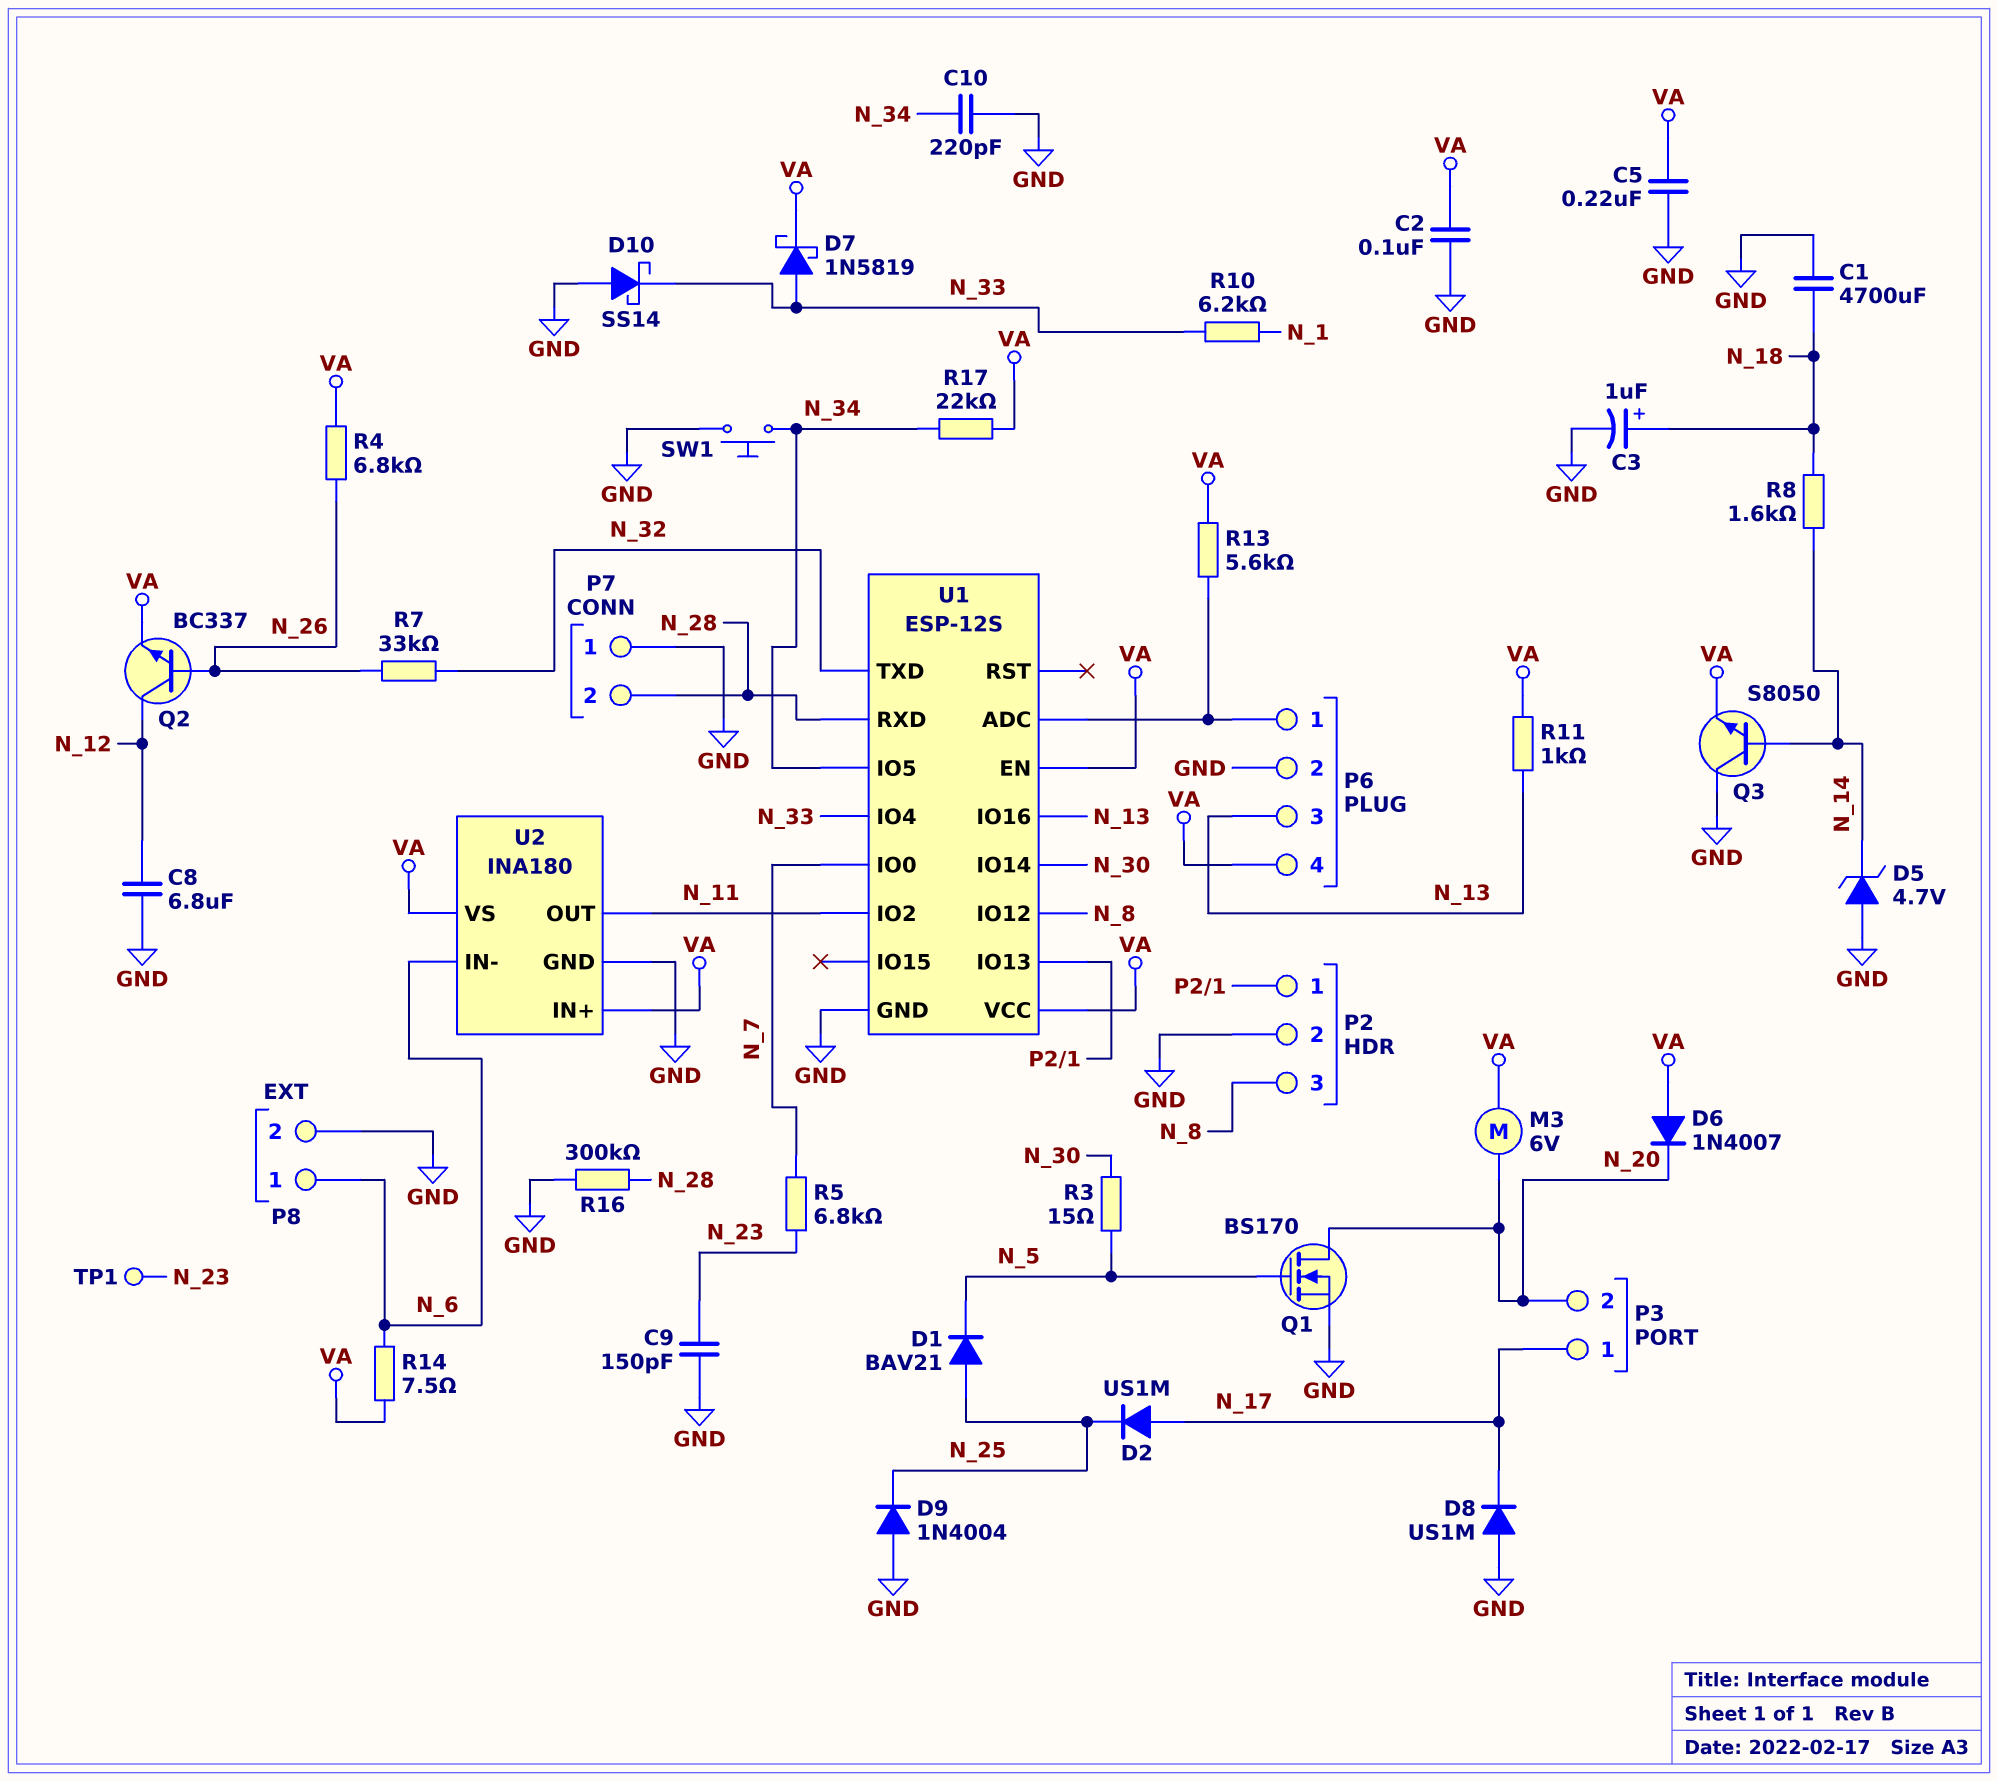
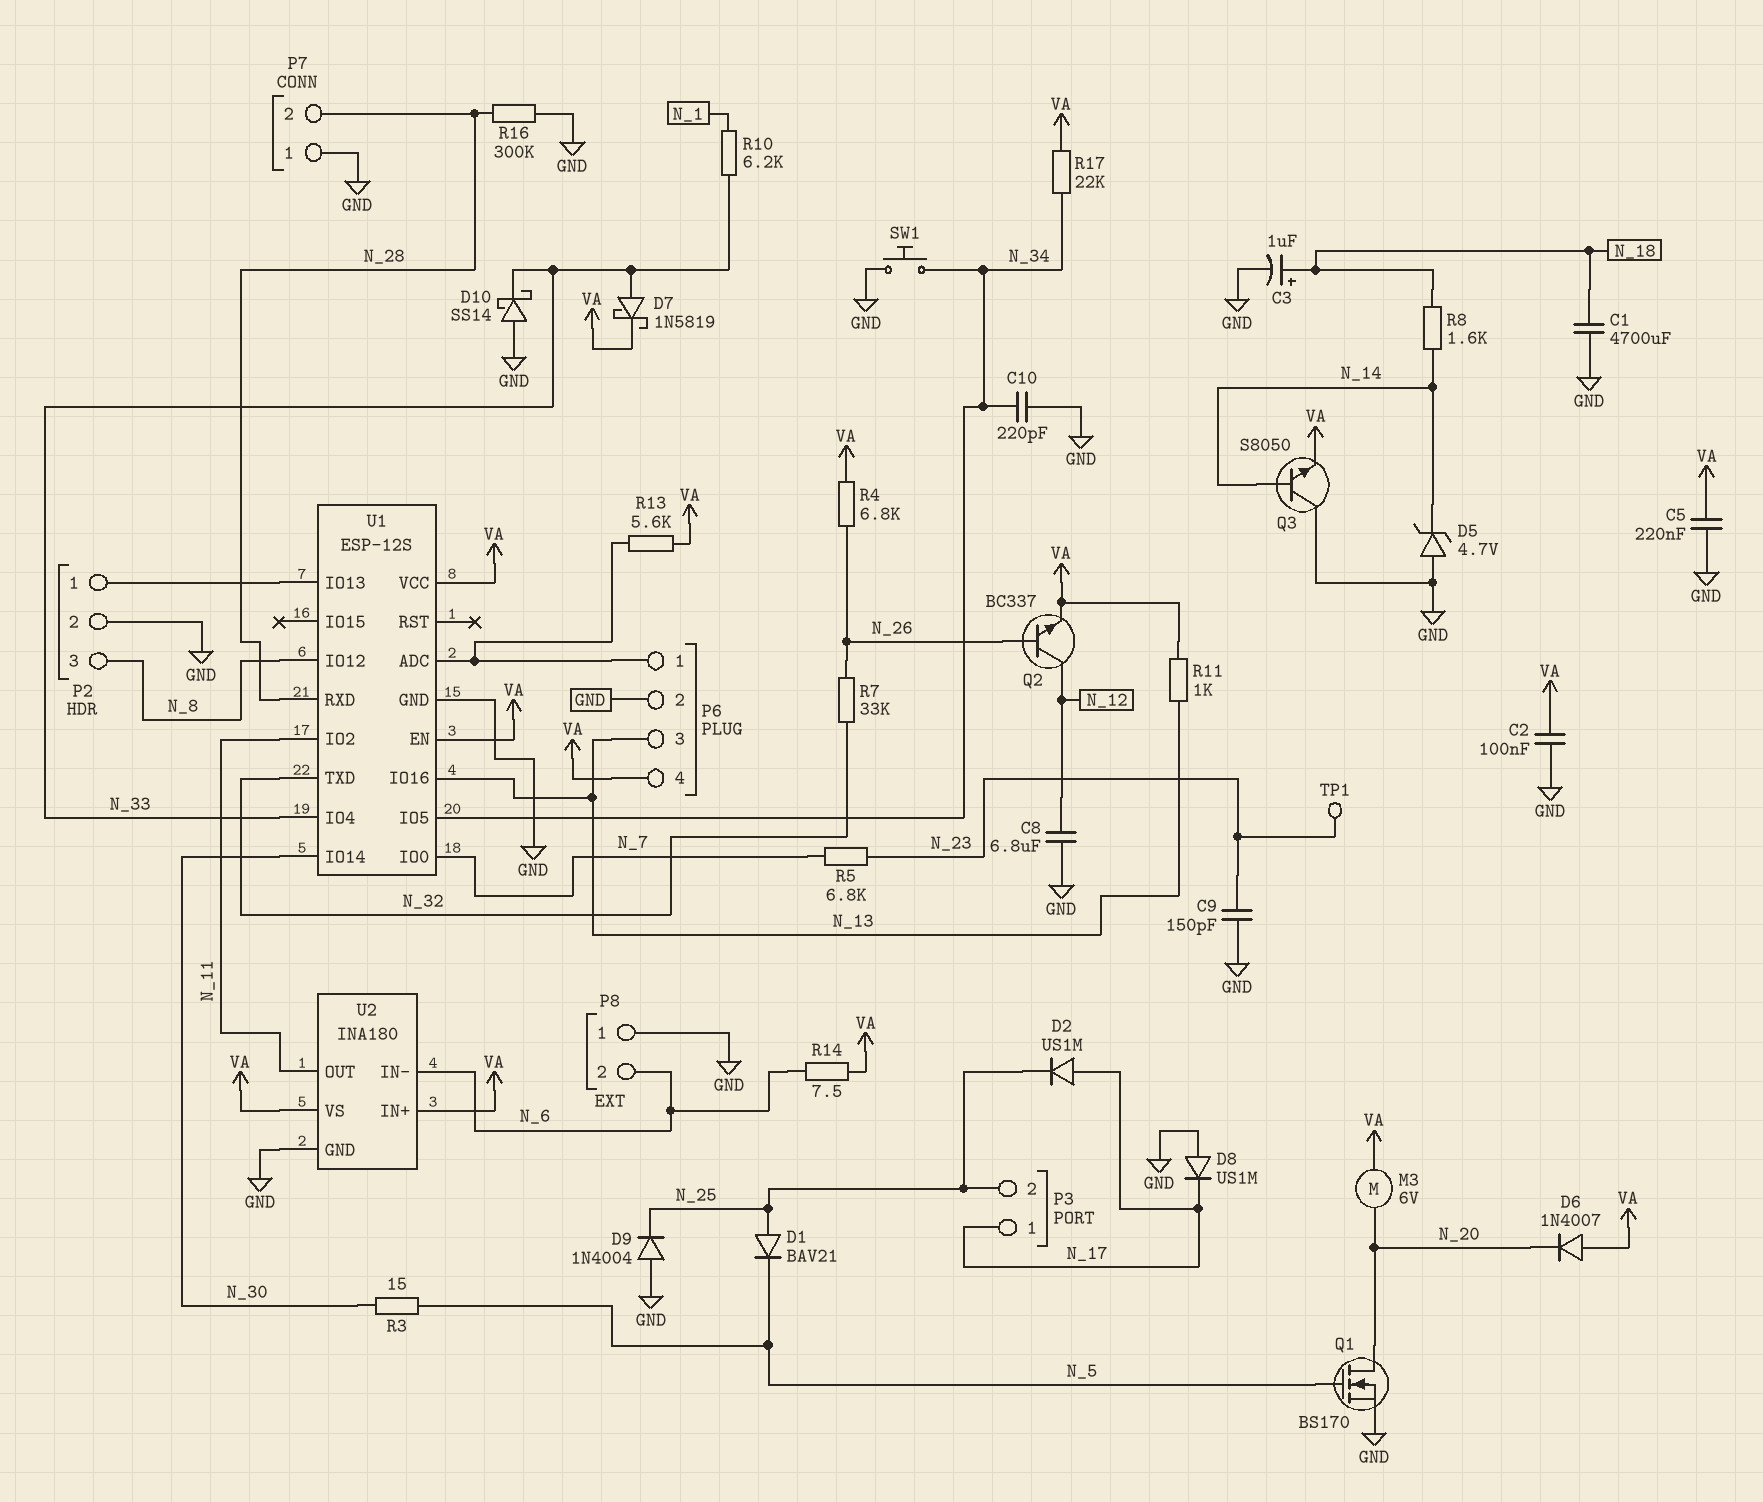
P3 pin 2: N_20 -> N_25
P8 pin 1: N_6 -> GND
P8 pin 2: GND -> N_6

